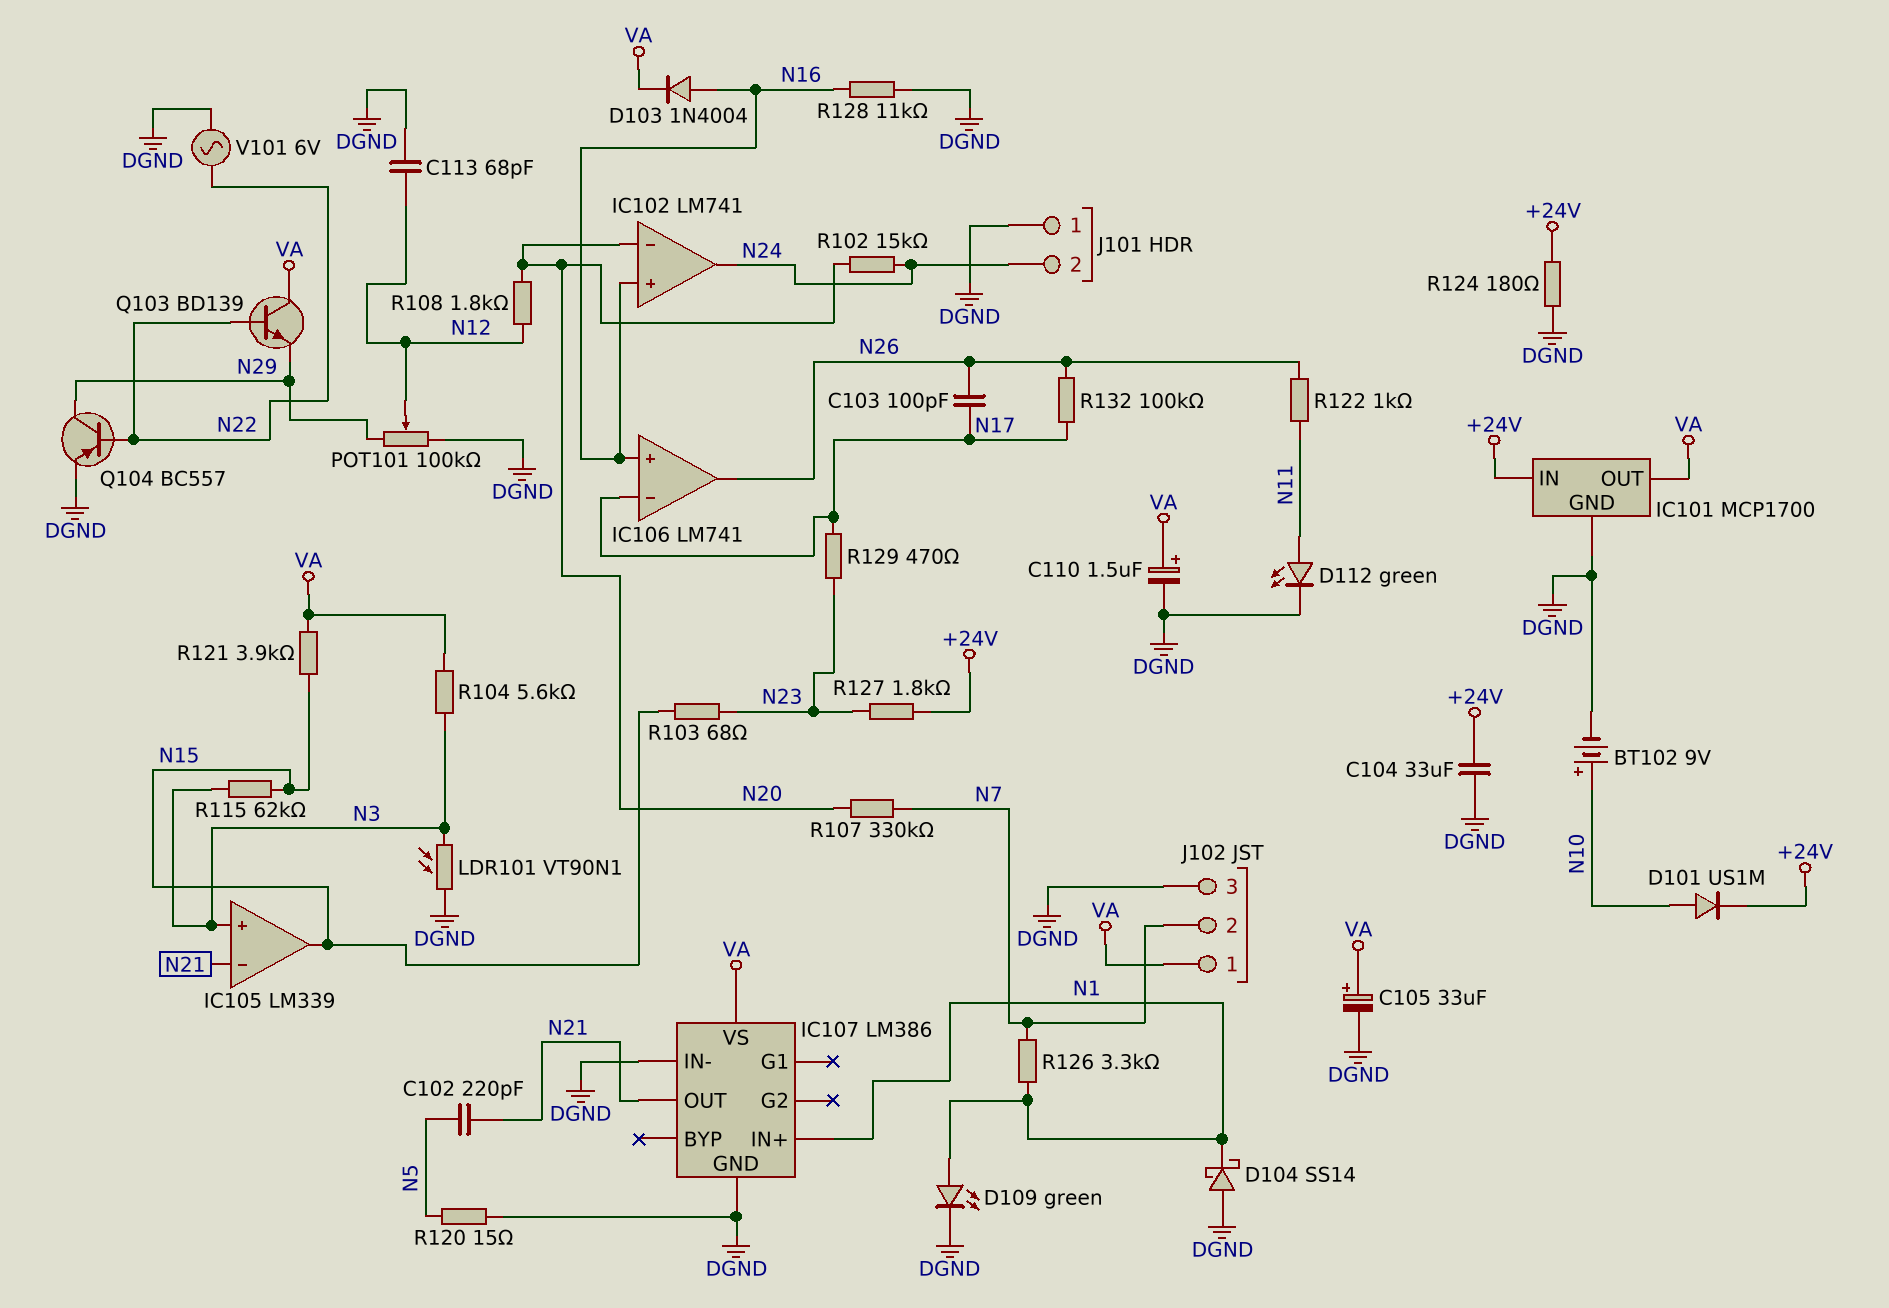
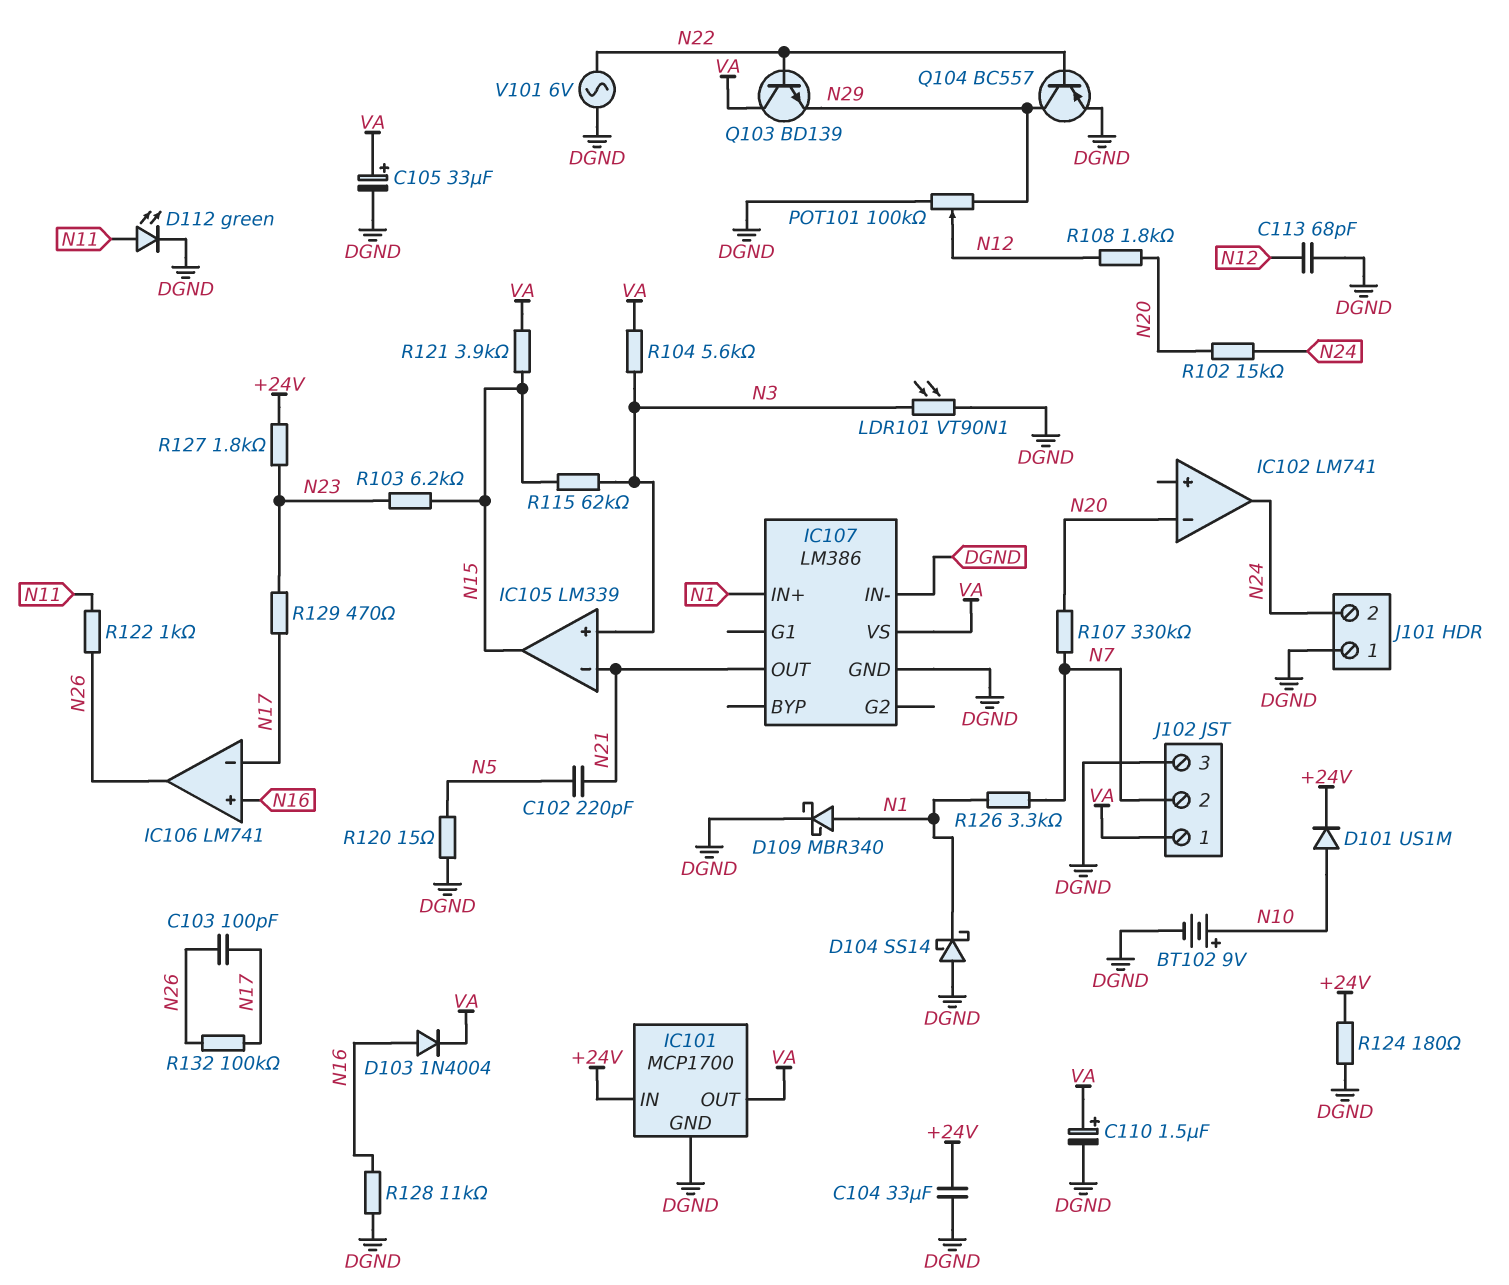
D109: LED green (A N1, K DGND) -> schottky MBR340 (A N1, K DGND)
IC102 pin in+: N16 -> none
R103: 68 (N15, N23) -> 6.2k (N15, N23)

